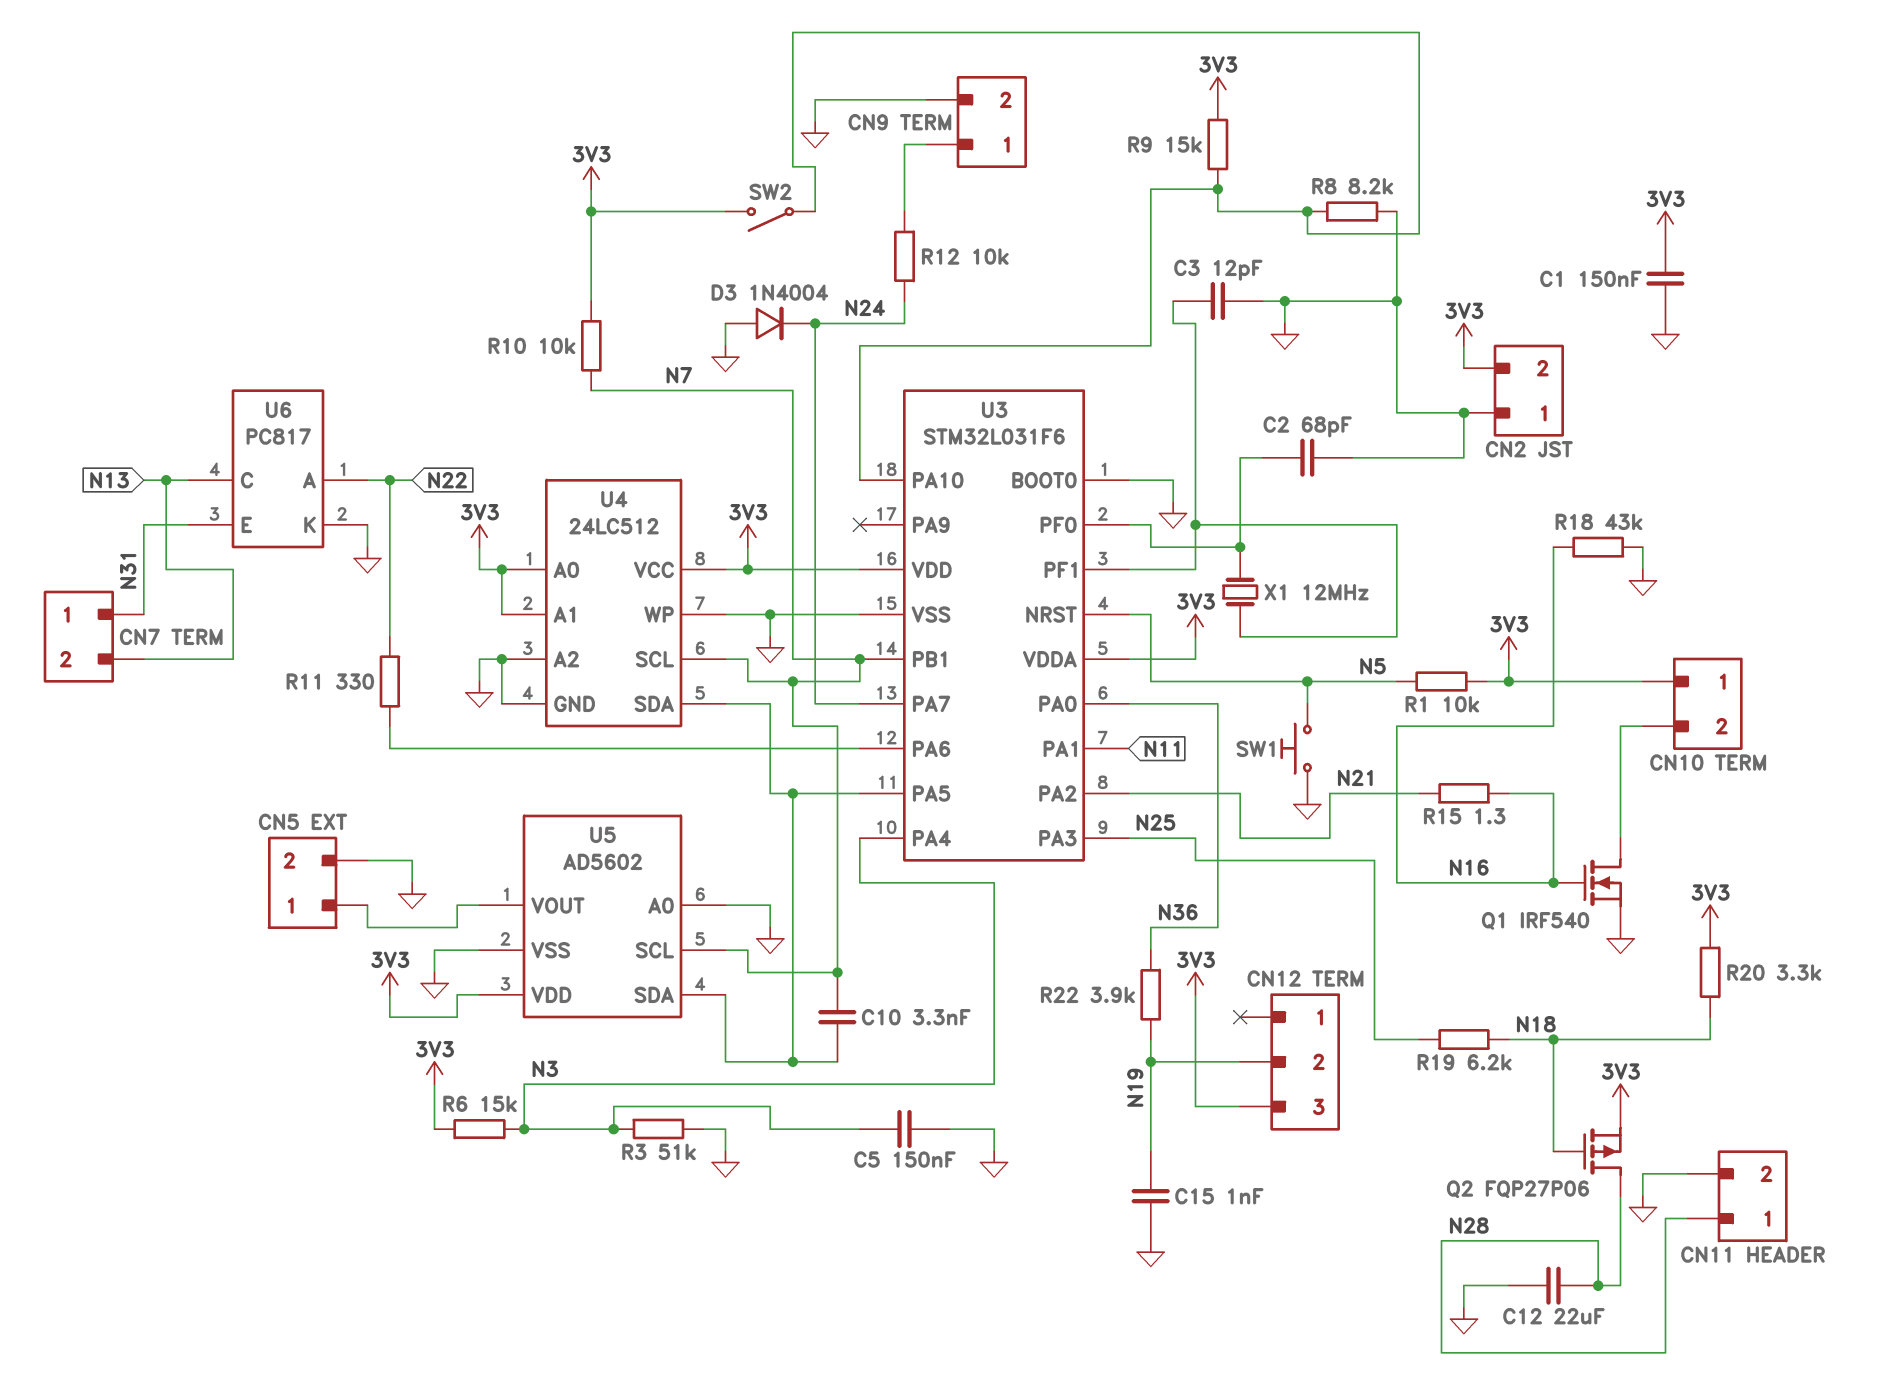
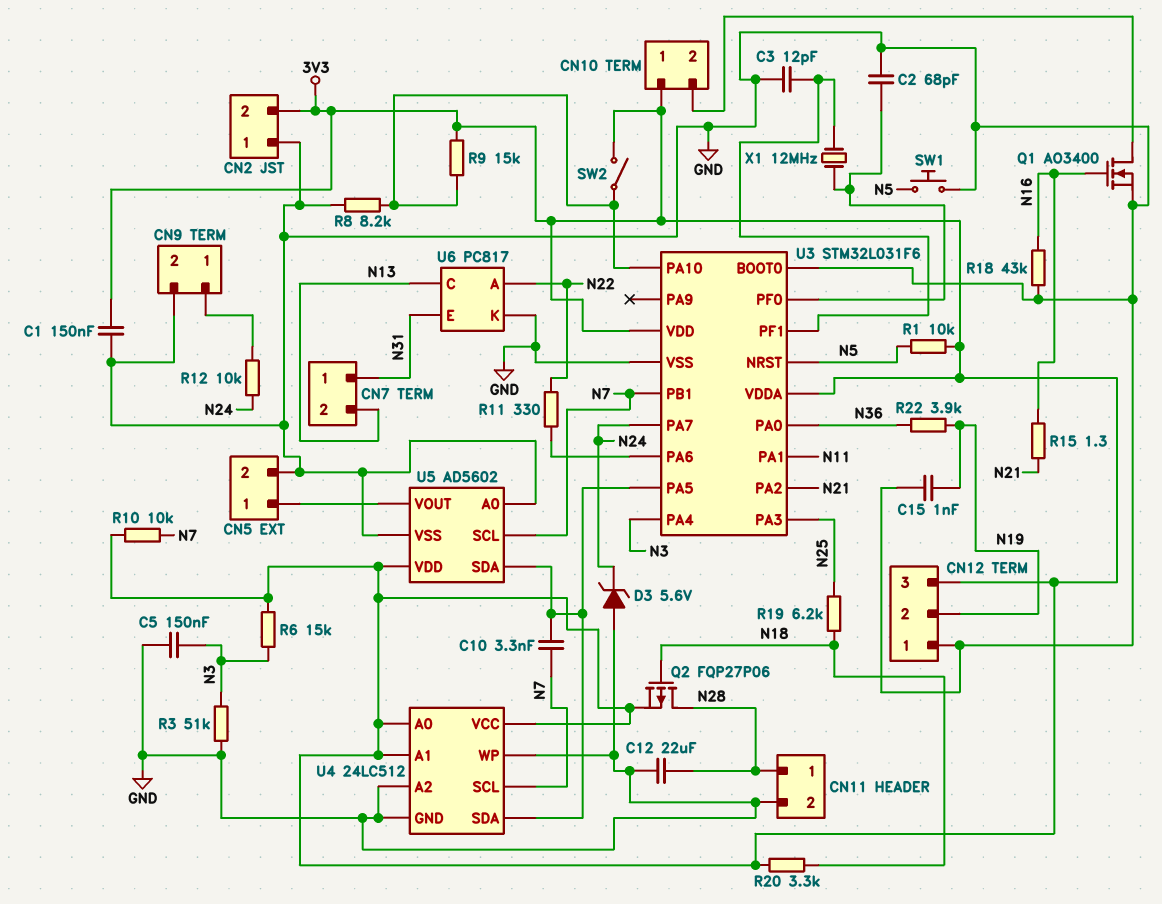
CN12 pin 1: none -> GND
D3: diode 1N4004 (A GND, K N24) -> zener 5.6V (A GND, K N24)
Q1: NMOS IRF540 (G N16, D CN10/2, S GND) -> NMOS AO3400 (G N16, D CN10/2, S GND)

